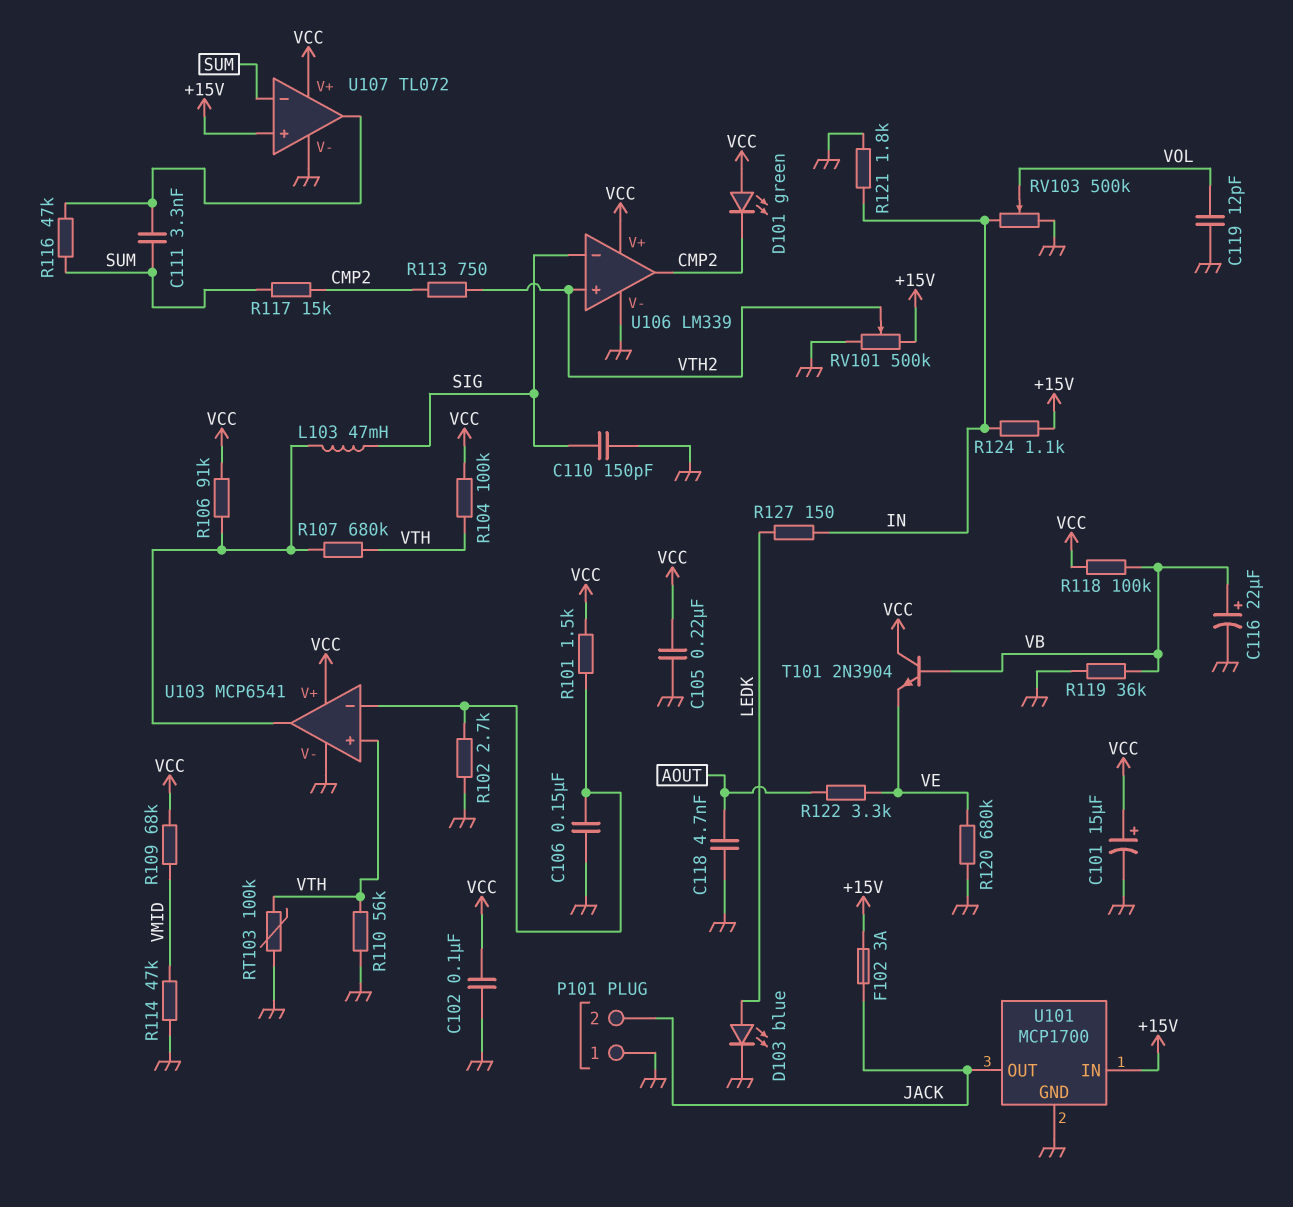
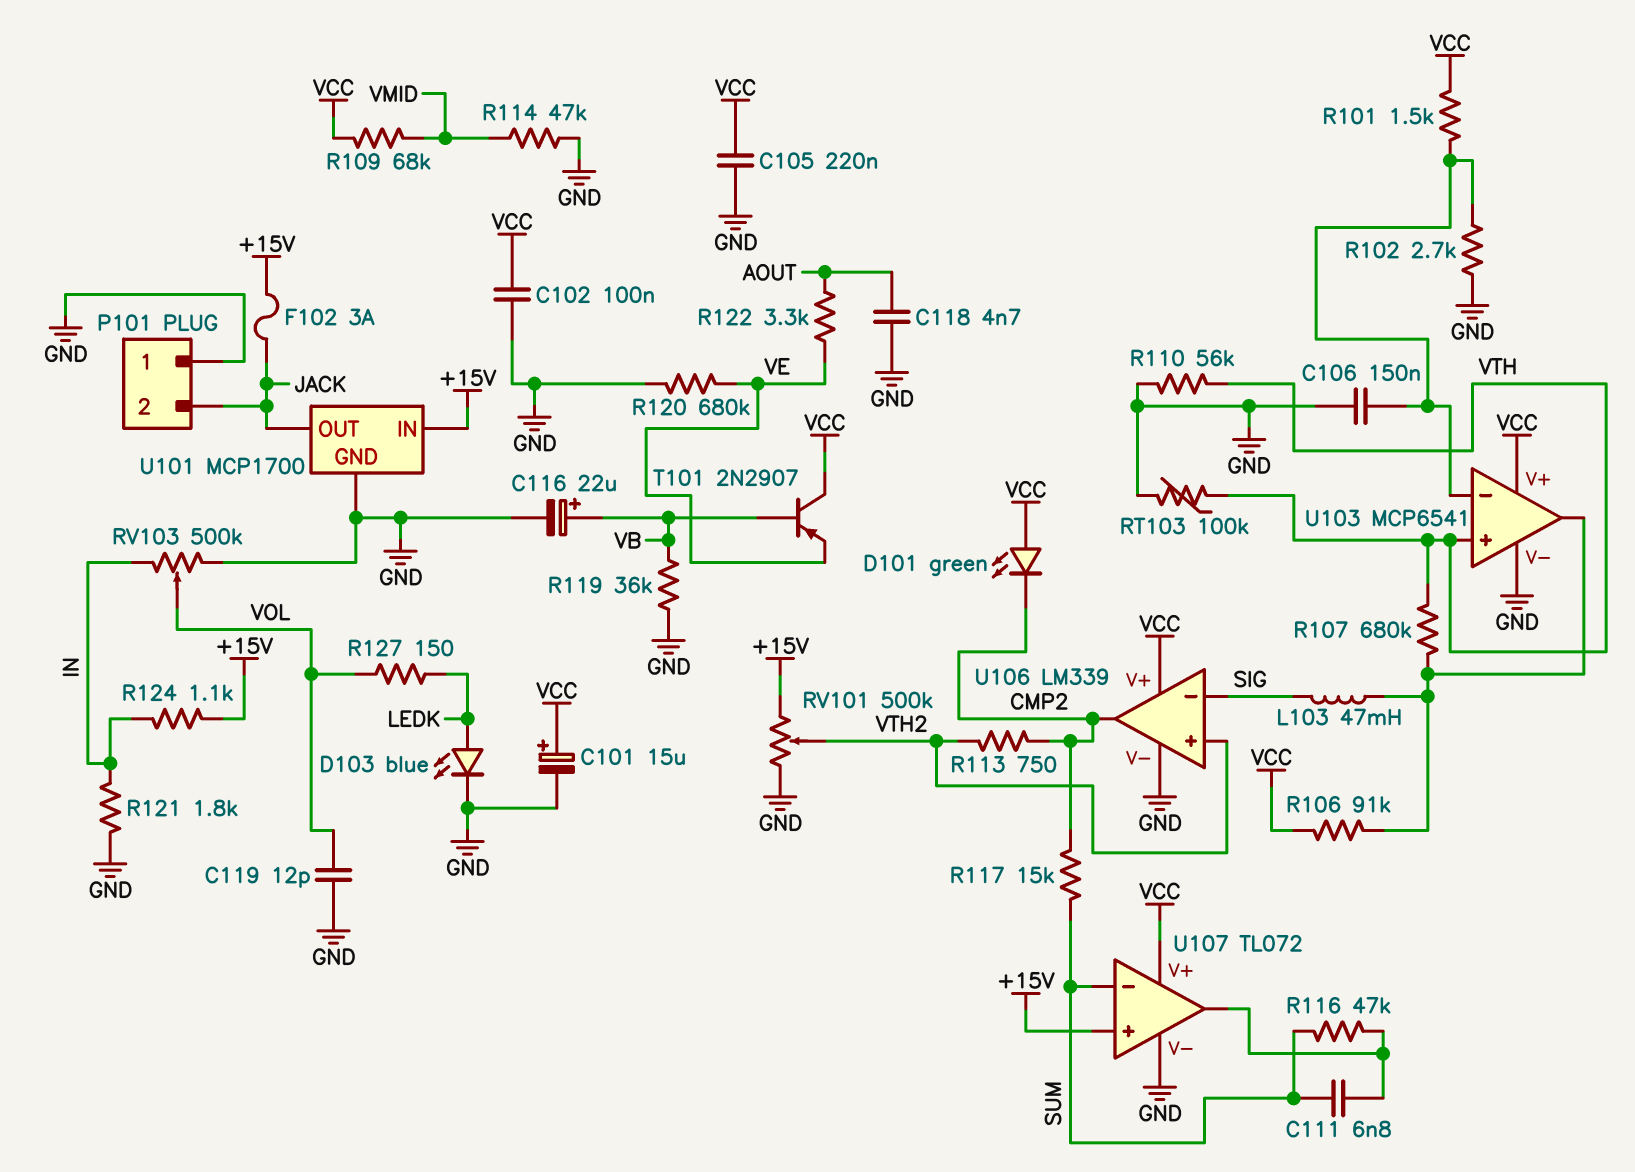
C110: 150pF (GND, SIG) -> none
C111: 3.3nF (SUM, U107/out) -> 6.8nF (SUM, U107/out)
R104: 100k (VCC, VTH) -> none
R118: 100k (VB, VCC) -> none
R127: 150 (IN, LEDK) -> 150 (LEDK, VOL)
T101: NPN 2N3904 (B VB, C VCC, E VE) -> PNP 2N2907 (B VB, C VCC, E VE)

